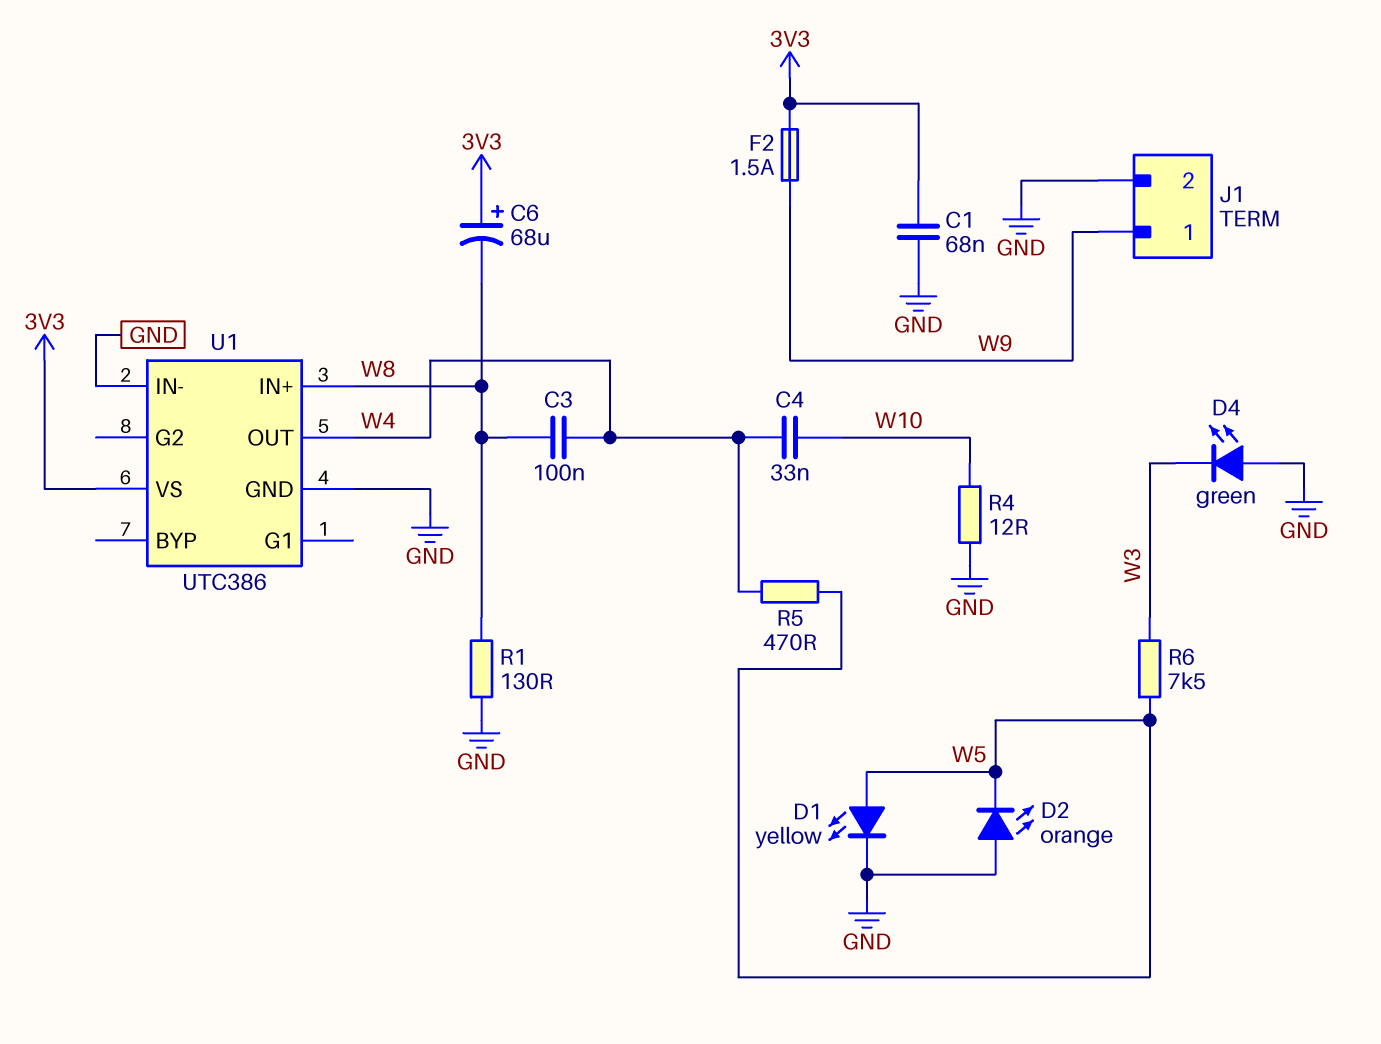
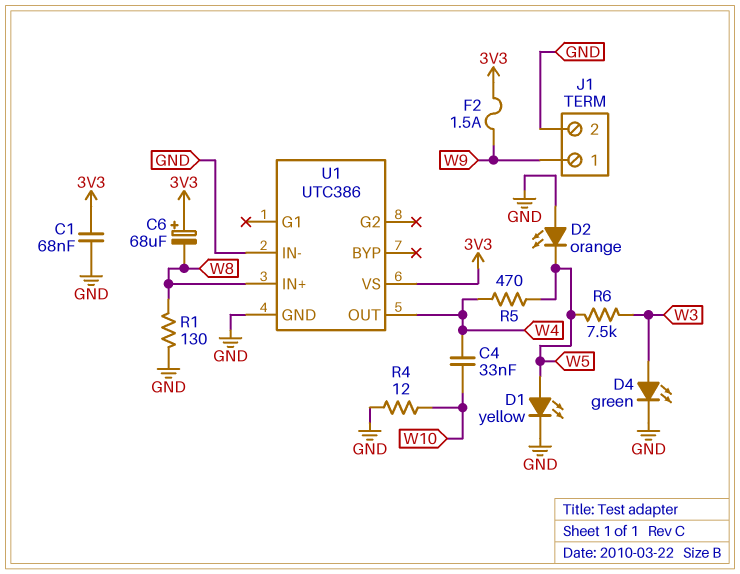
C3: 100nF (W4, W8) -> none
D4: LED green (A GND, K W3) -> LED green (A W3, K GND)

